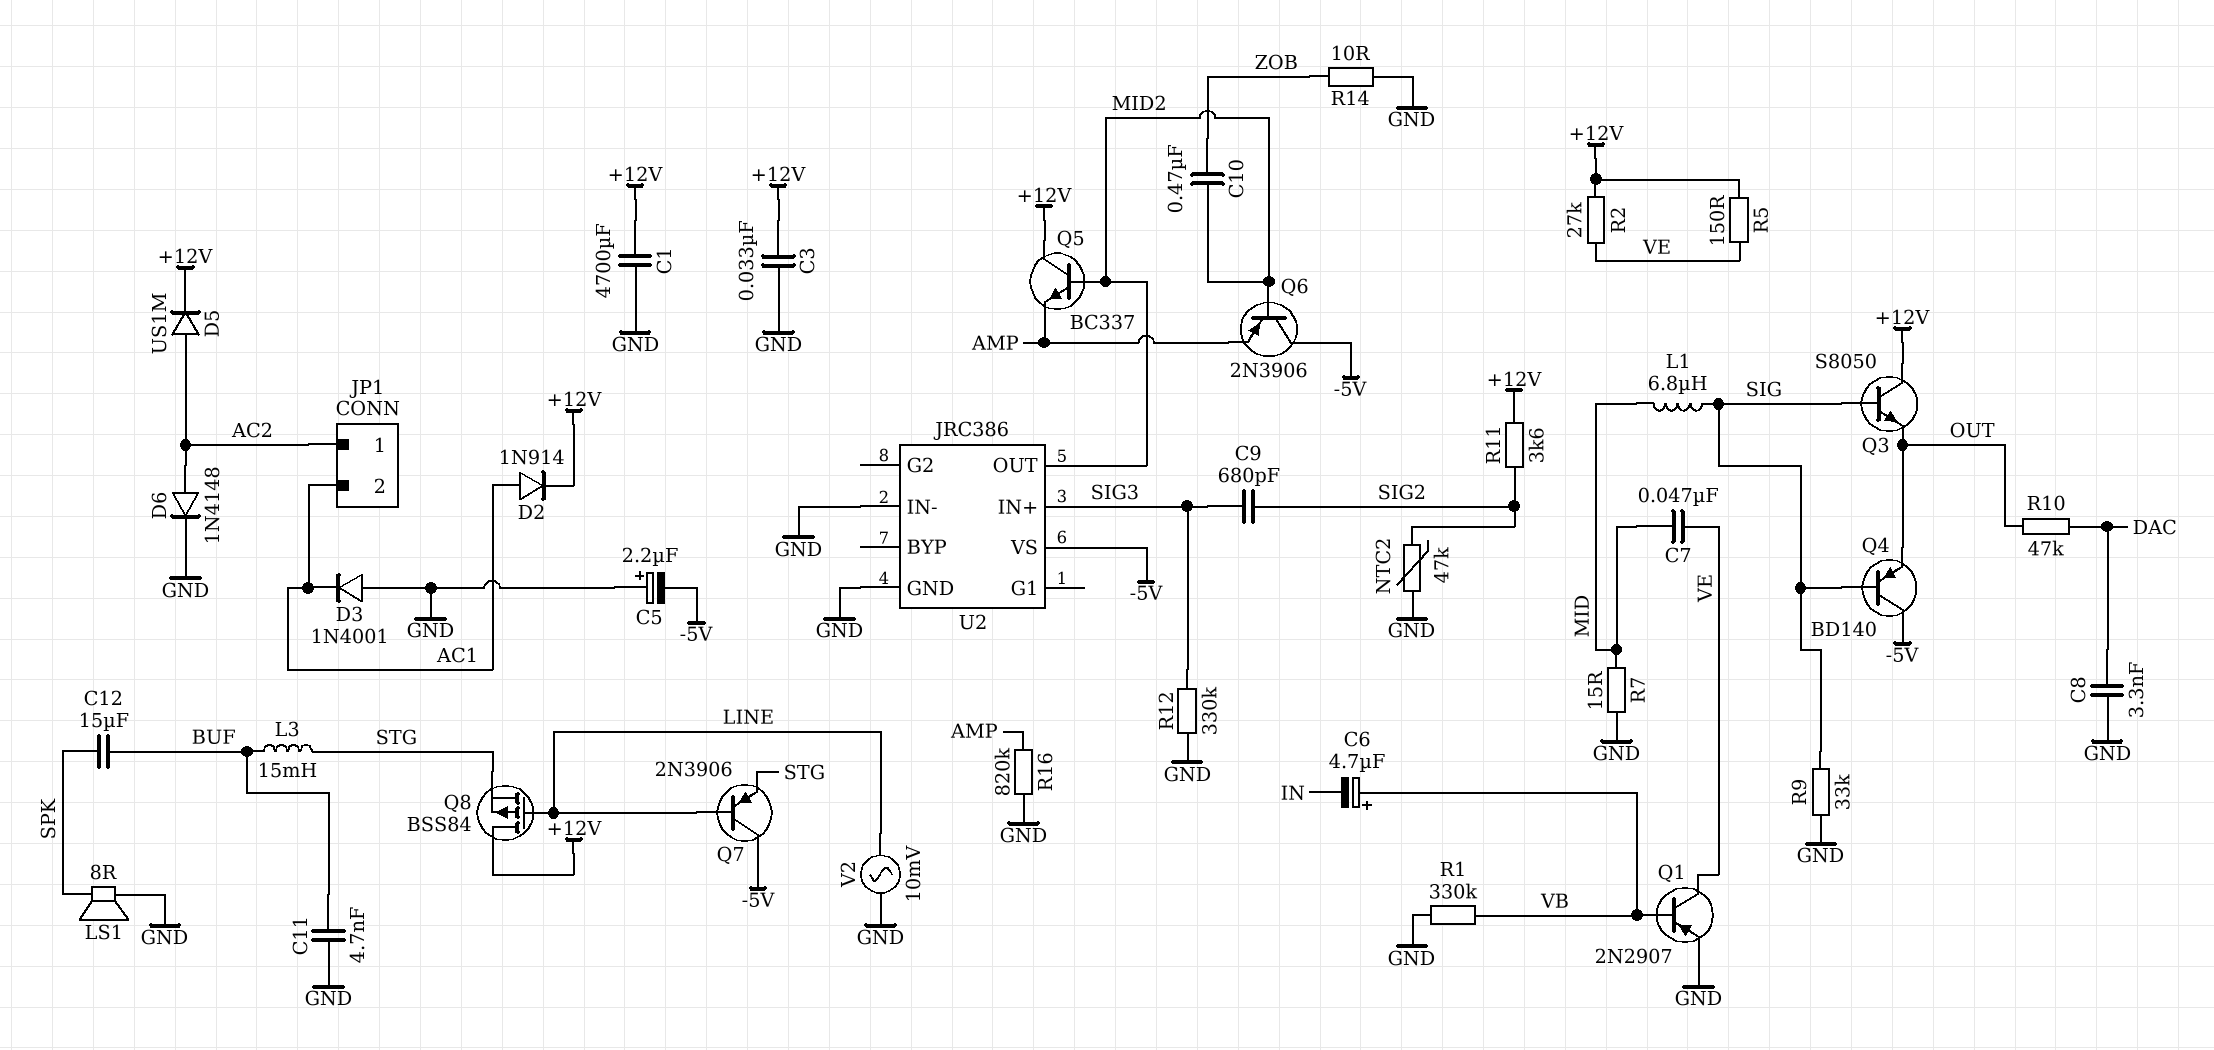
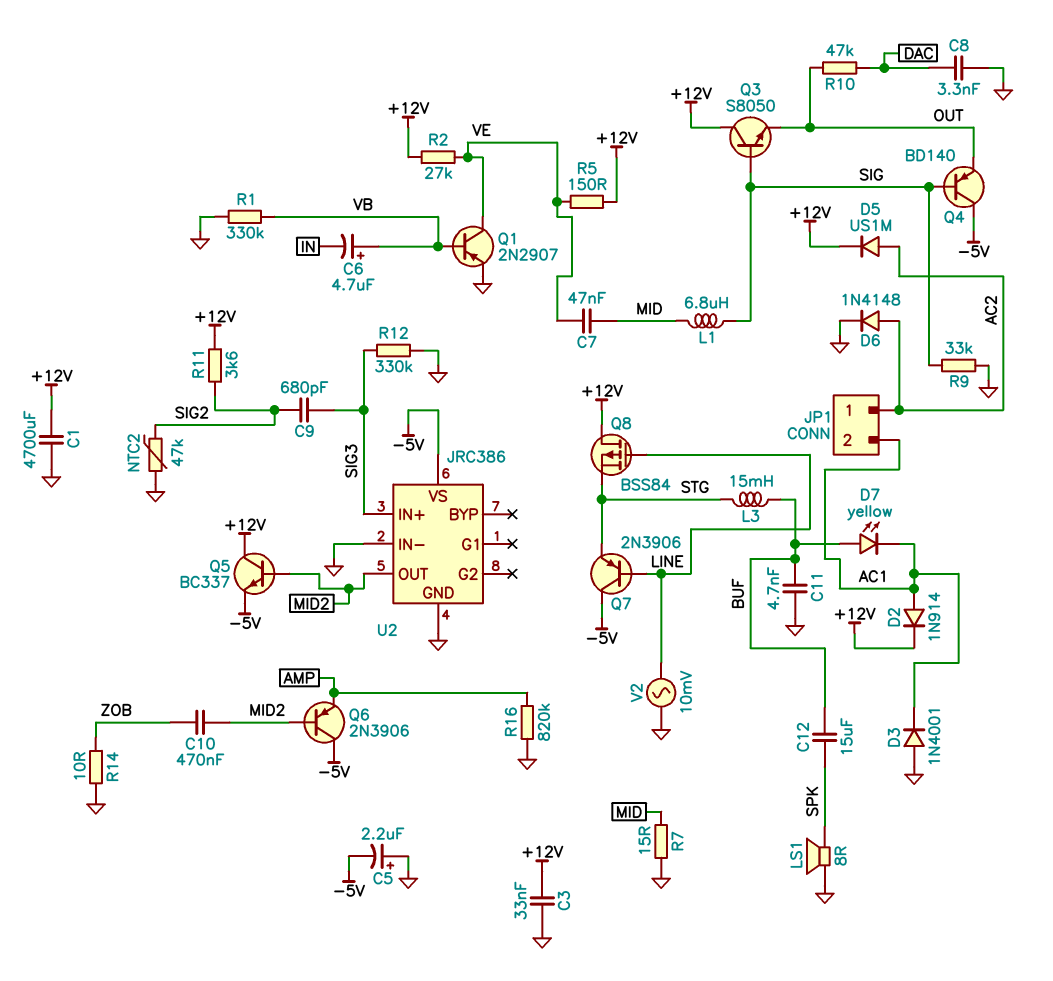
D7: none -> LED yellow (A BUF, K AC1)
Q5: NPN BC337 (B MID2, C +12V, E AMP) -> NPN BC337 (B MID2, C +12V, E -5V)

